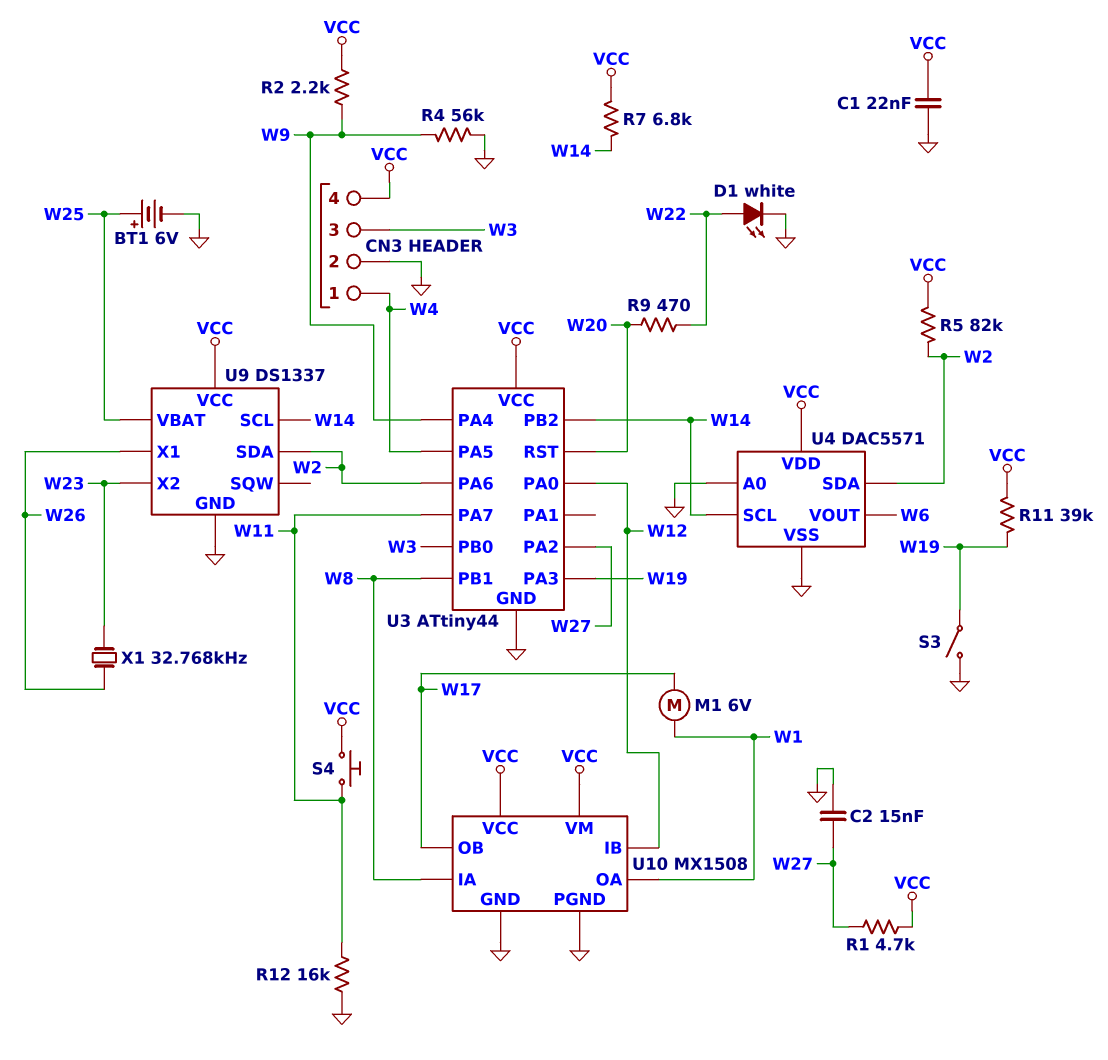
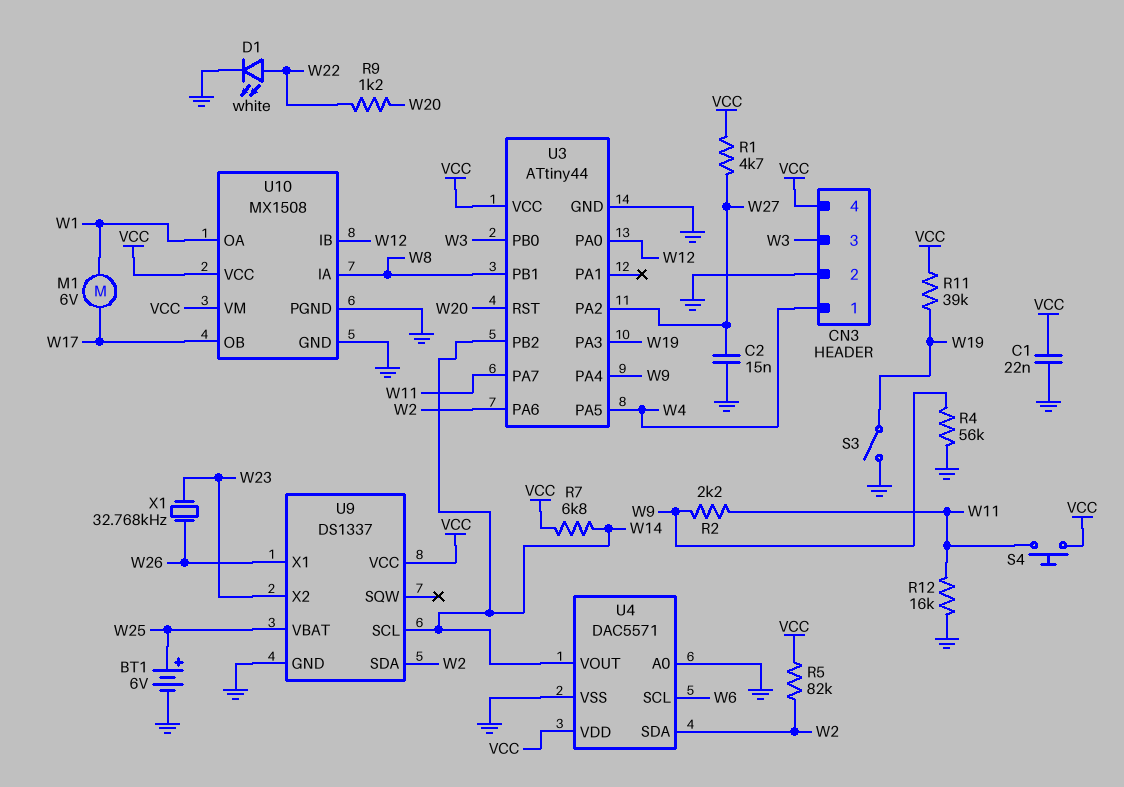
R2: 2.2k (VCC, W9) -> 2.2k (W9, W11)
R9: 470 (W20, W22) -> 1.2k (W20, W22)
U4 pin SCL: W14 -> W6
U4 pin VOUT: W6 -> W14

